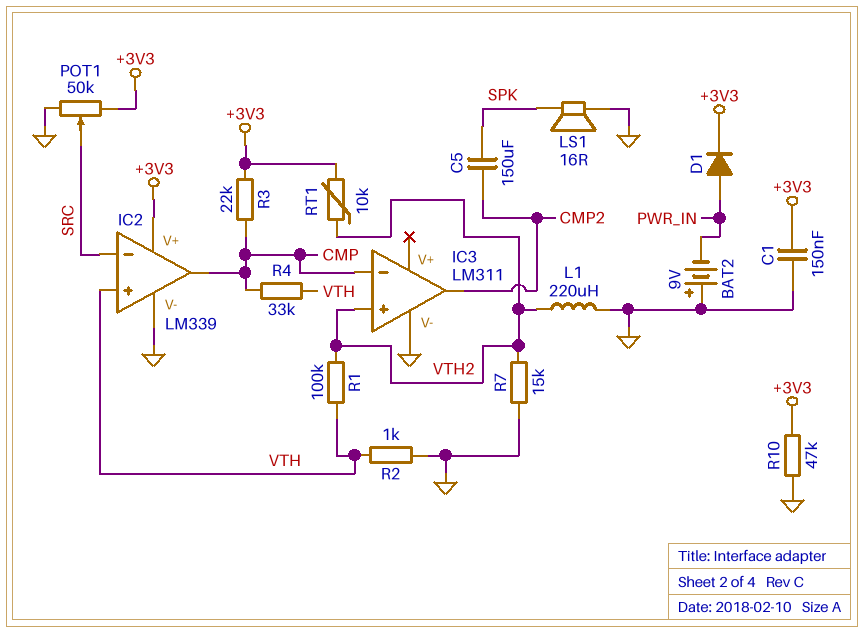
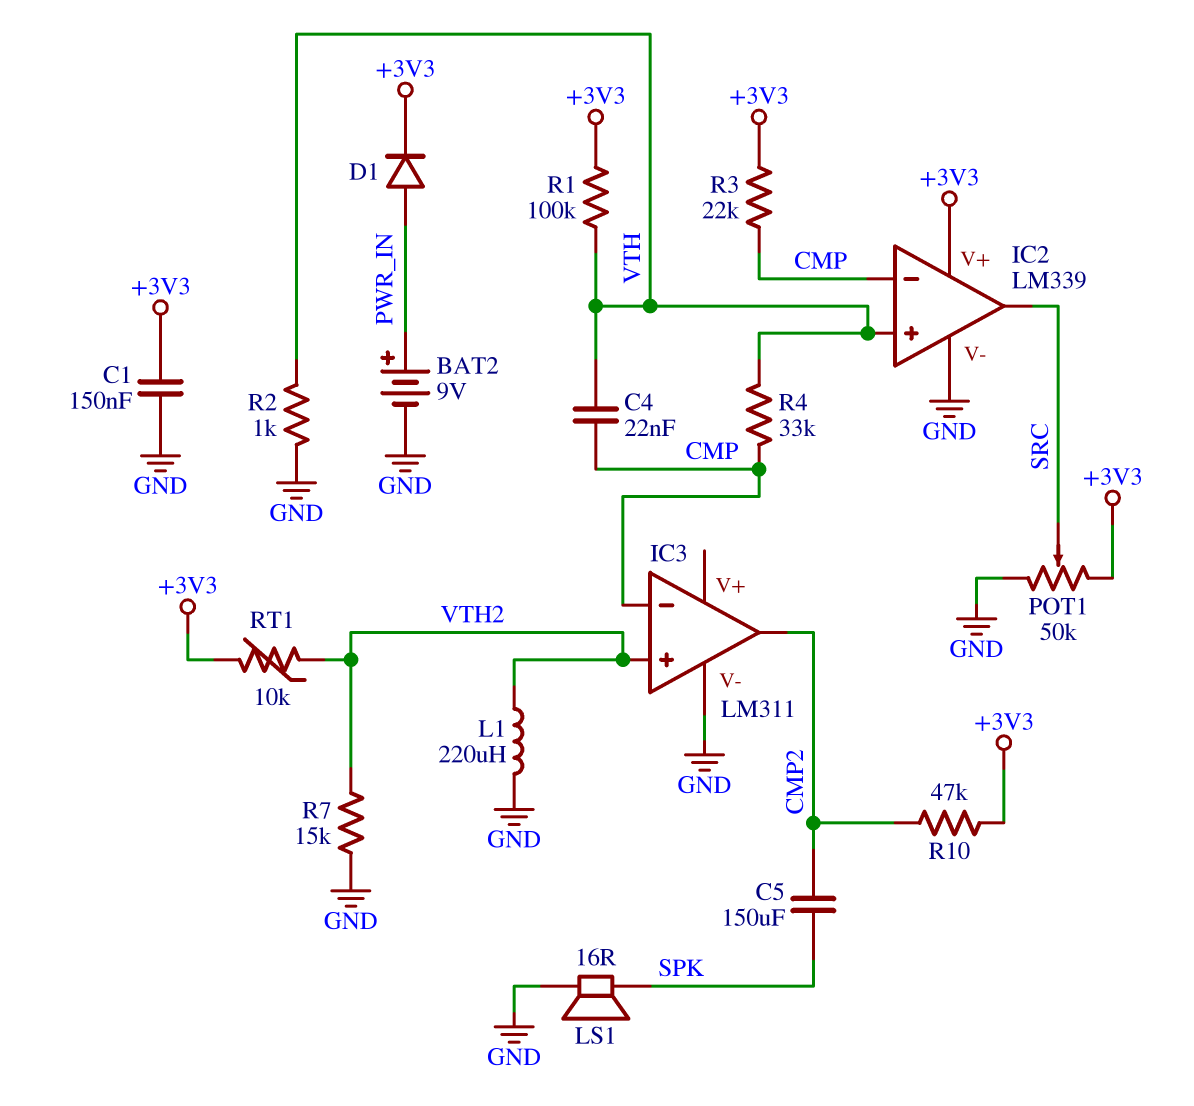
BAT2: 9V (plus GND, minus PWR_IN) -> 9V (plus PWR_IN, minus GND)
C4: none -> 22nF (CMP, VTH)
IC2 pin in-: SRC -> CMP
IC2 pin out: CMP -> SRC
R1: 100k (VTH, VTH2) -> 100k (+3V3, VTH)
R10: 47k (+3V3, GND) -> 47k (+3V3, CMP2)

